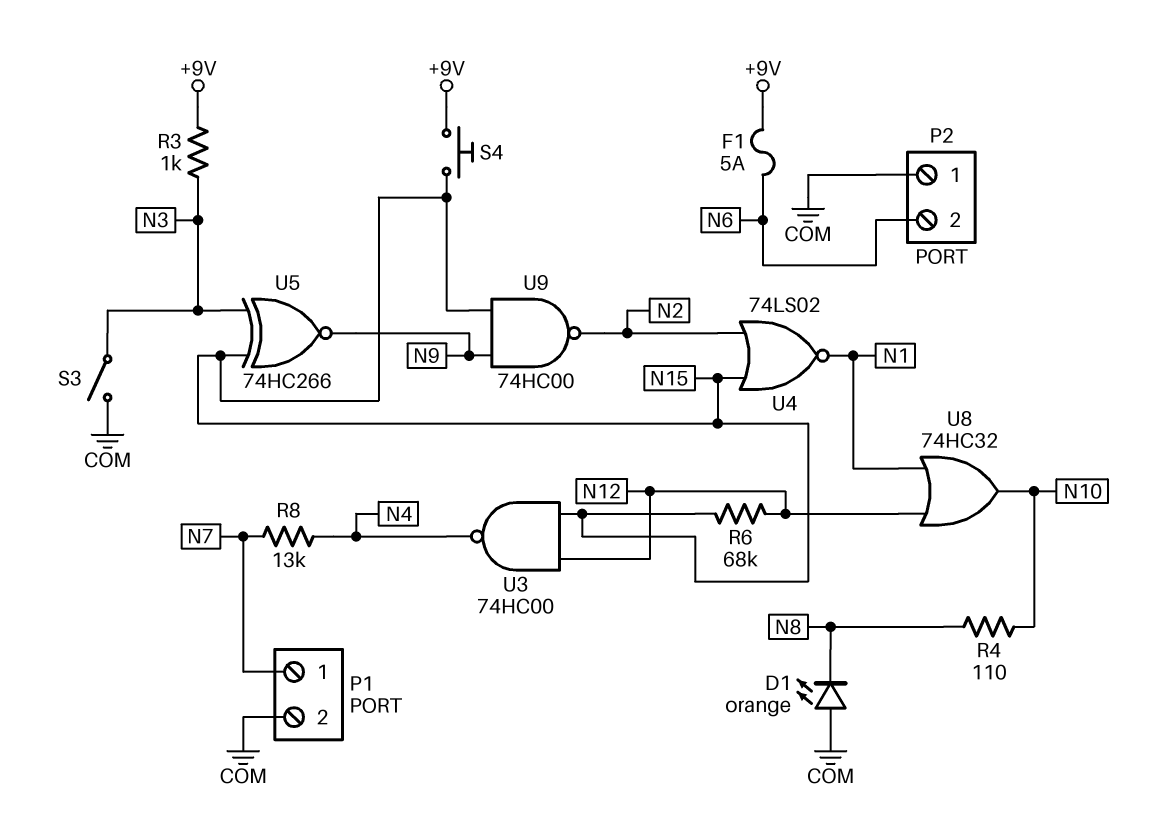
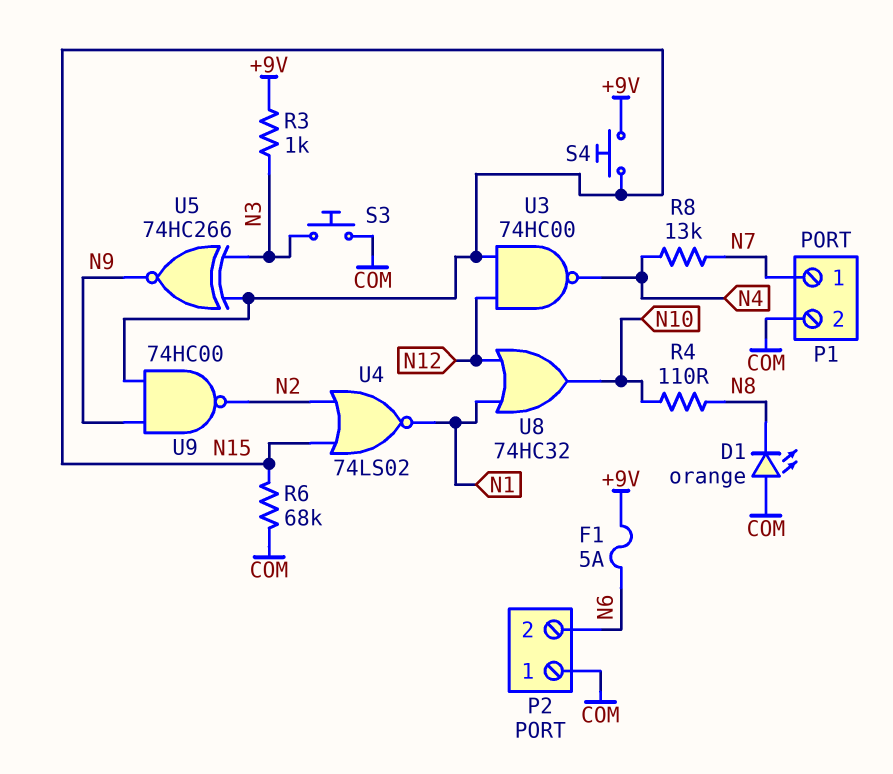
R6: 68k (N12, N15) -> 68k (COM, N15)
S3: switch (COM, N3) -> button (COM, N3)

